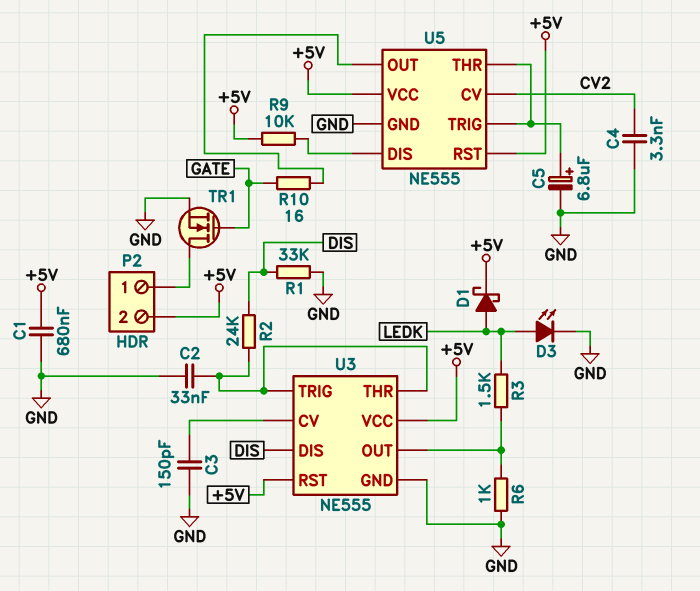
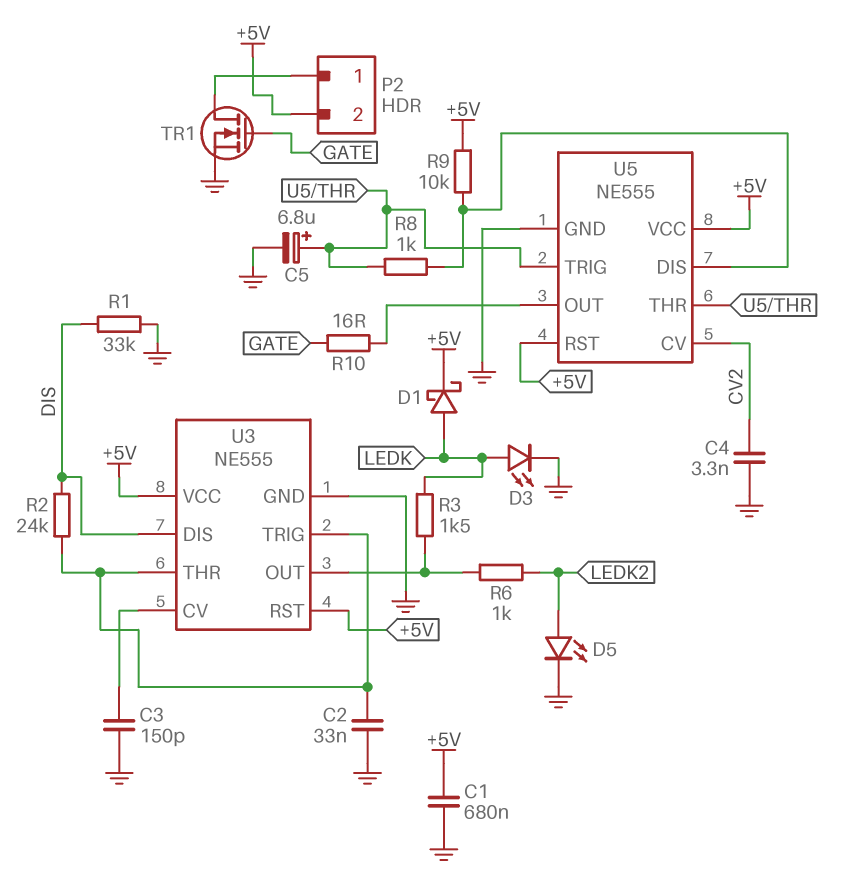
D5: none -> LED (A LEDK2, K GND)
R6: 1k (GND, U3/OUT) -> 1k (LEDK2, U3/OUT)
R8: none -> 1k (U5/DIS, U5/THR)

